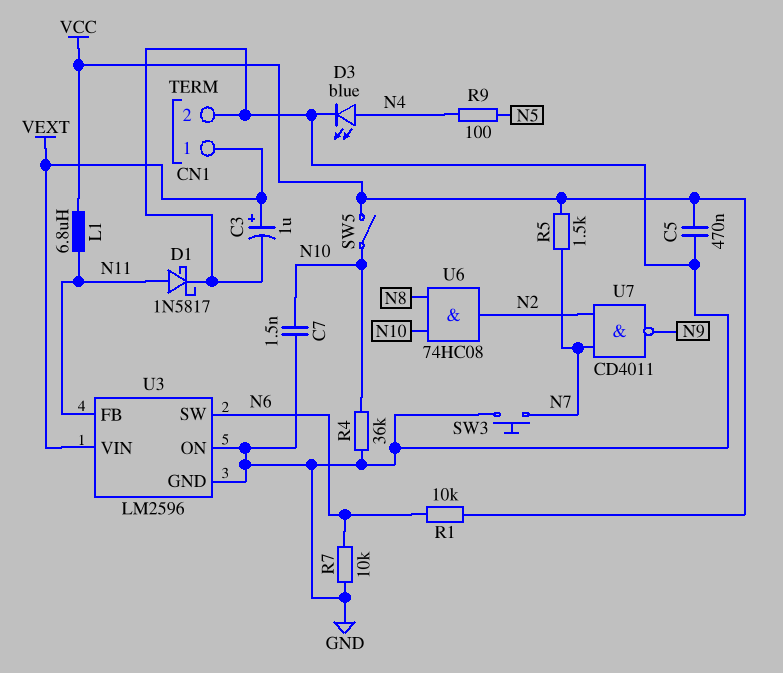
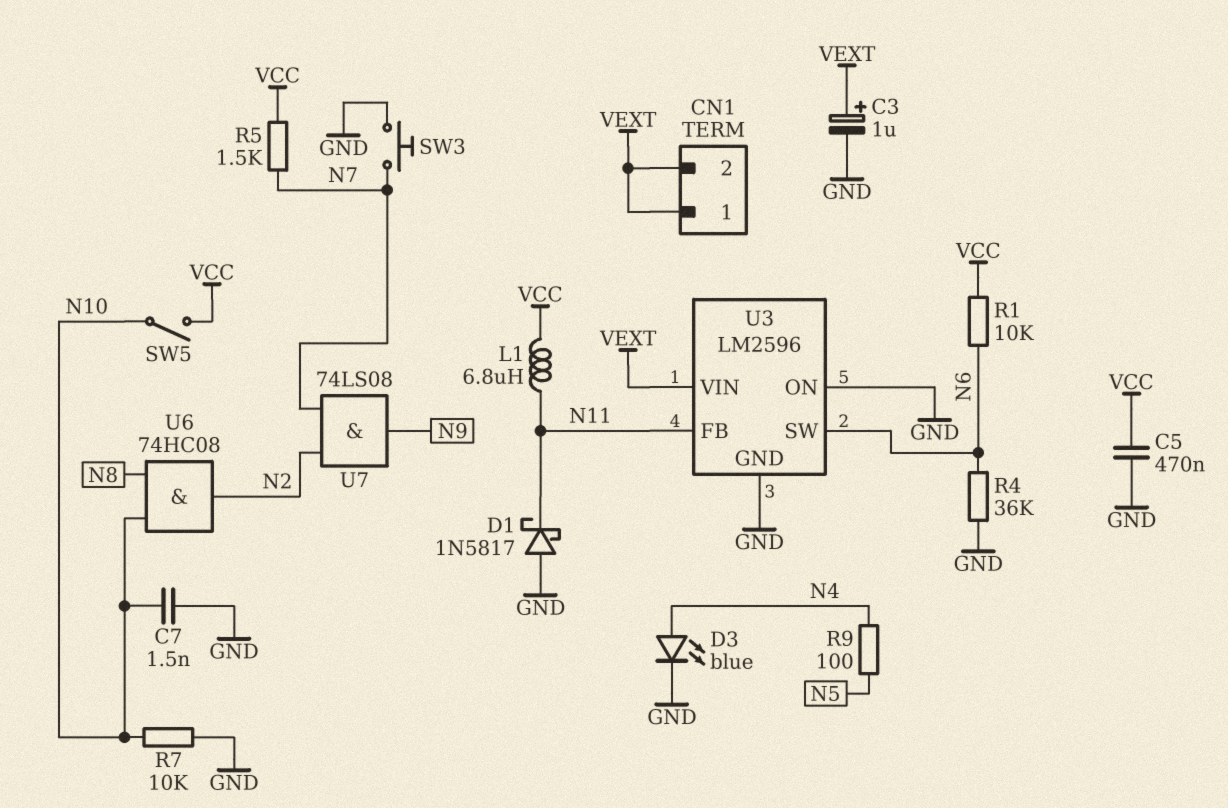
CN1 pin 2: GND -> VEXT
D1: schottky 1N5817 (A N11, K GND) -> schottky 1N5817 (A GND, K N11)
R4: 36k (GND, N10) -> 36k (GND, N6)
R7: 10k (GND, N6) -> 10k (GND, N10)
U7: NAND CD4011 (in N2, in N7, out N9) -> AND 74LS08 (in N2, in N7, out N9)

